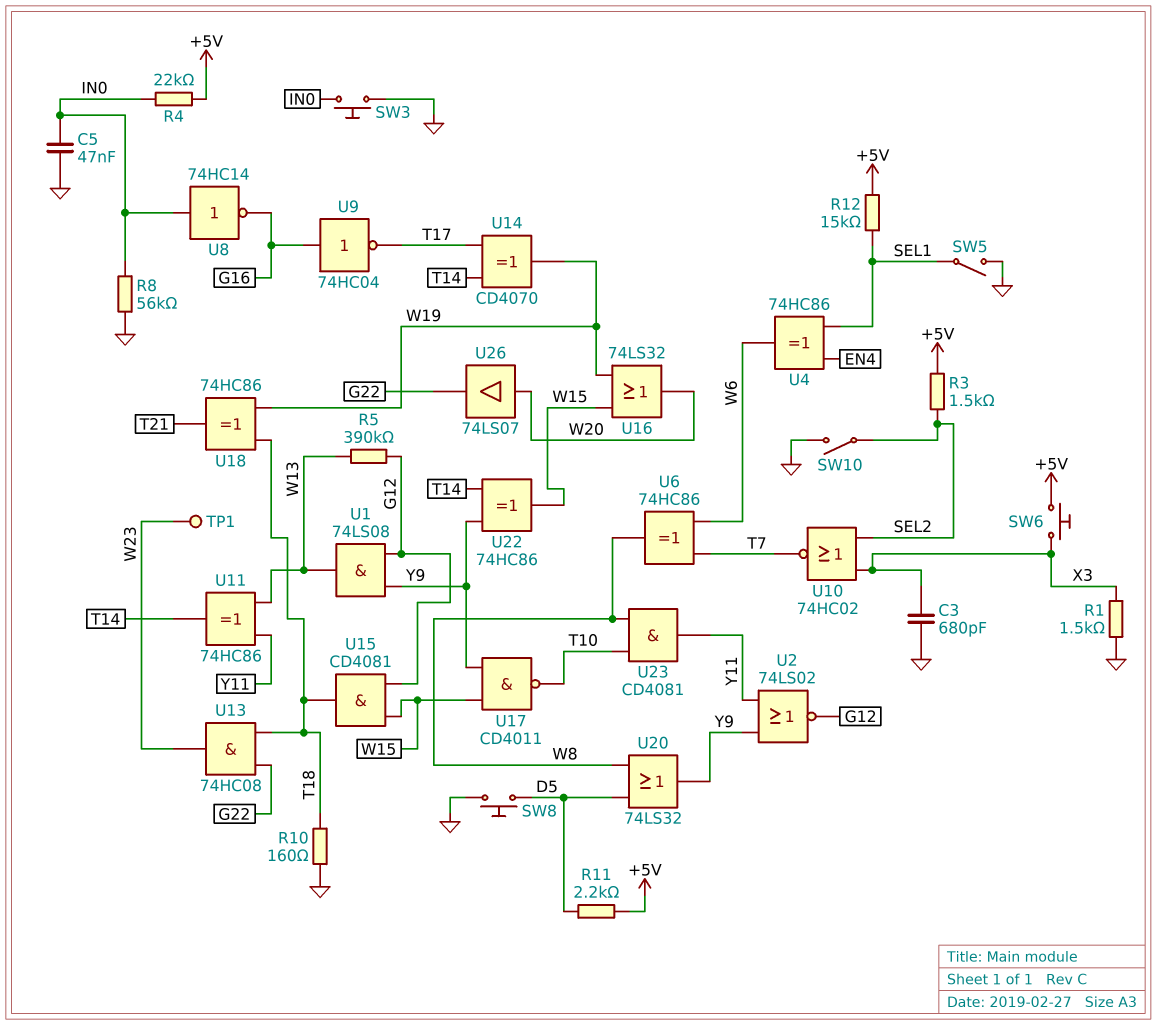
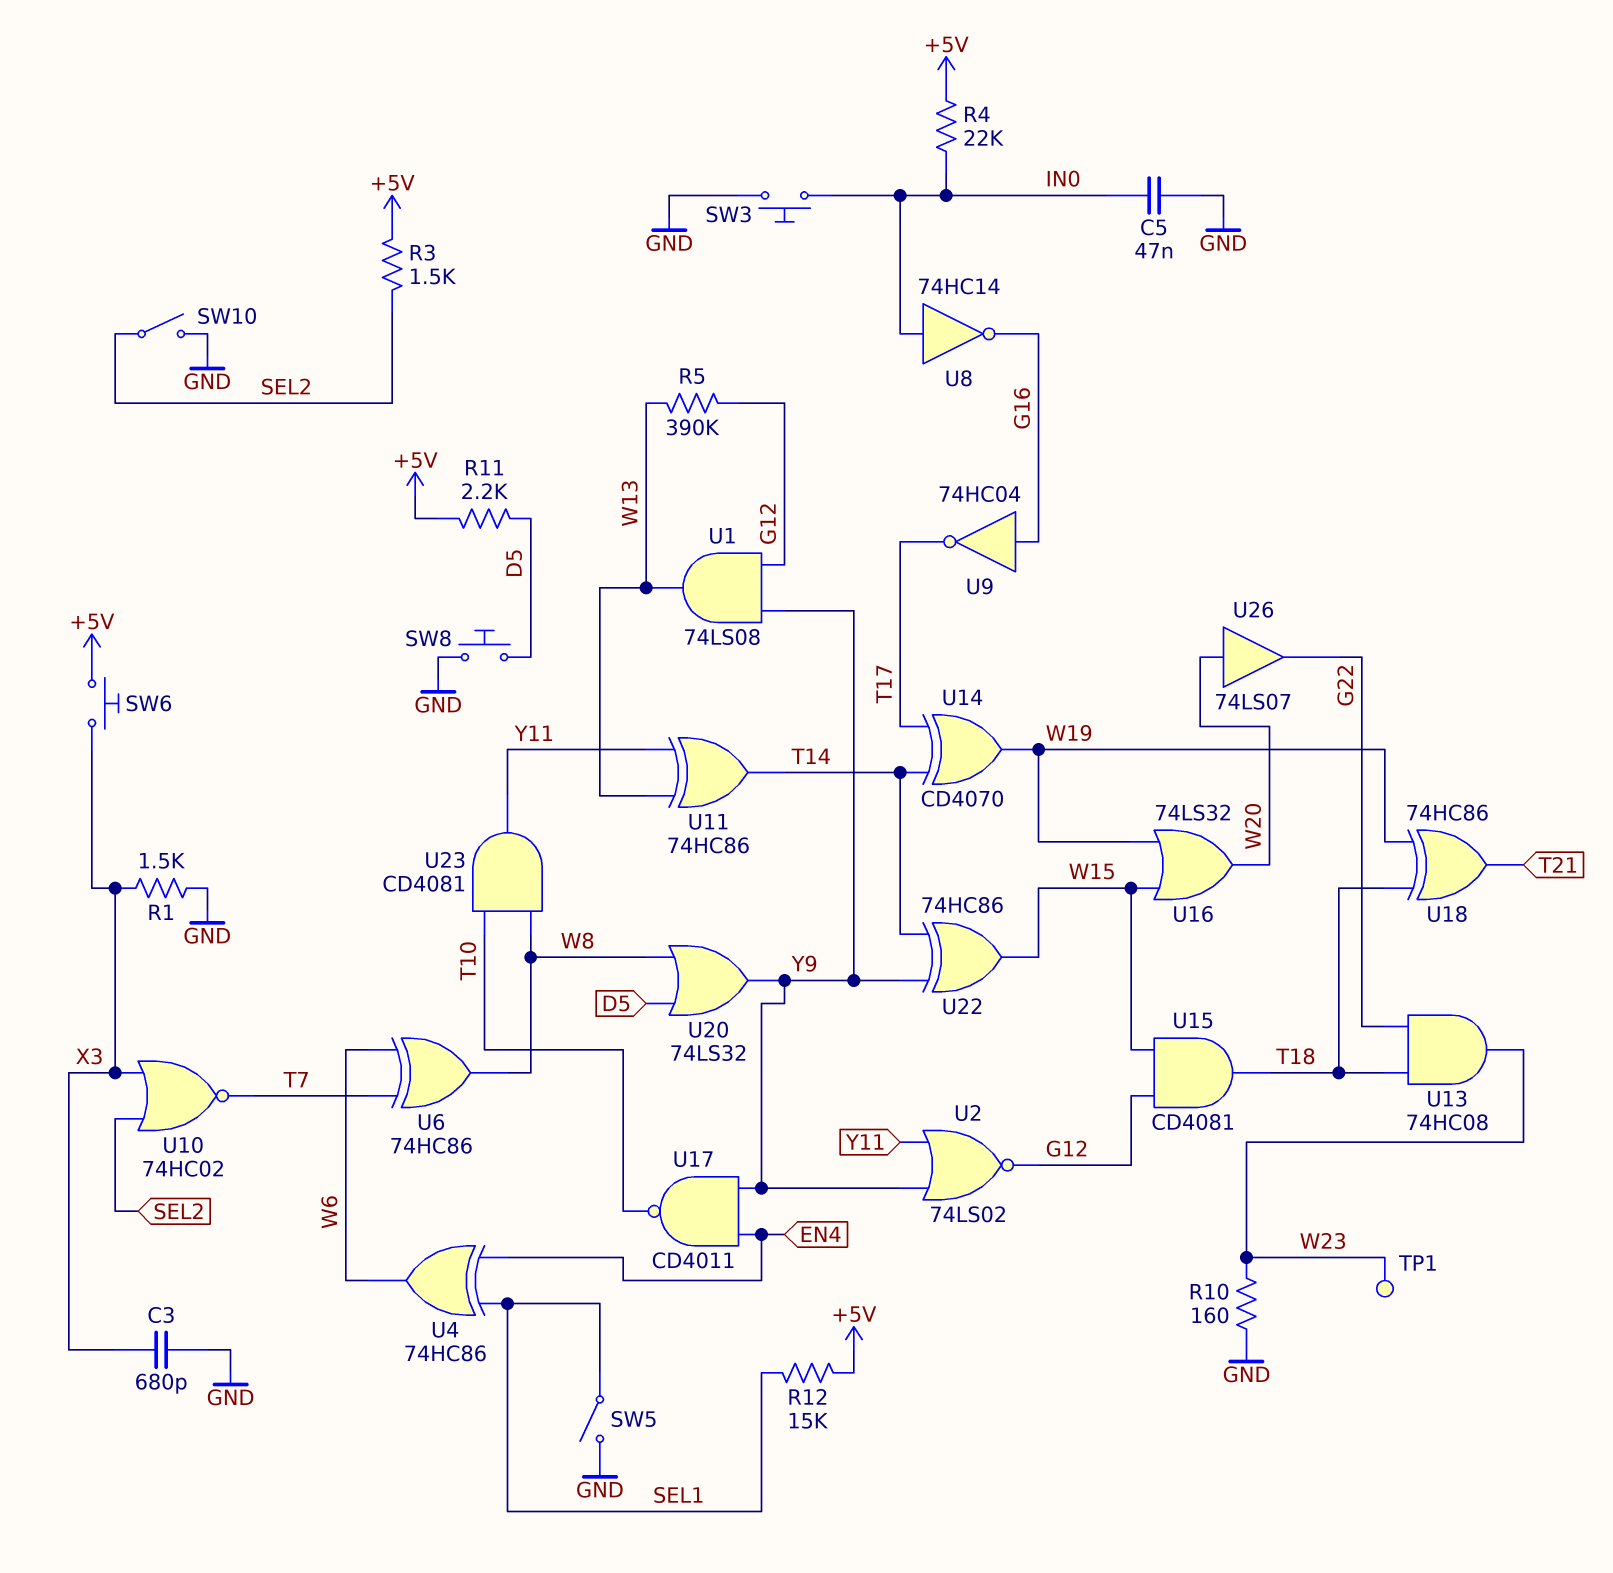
R8: 56k (GND, IN0) -> none
R10: 160 (GND, T18) -> 160 (GND, W23)
U17: NAND CD4011 (in W15, in Y9, out T10) -> NAND CD4011 (in EN4, in Y9, out T10)

